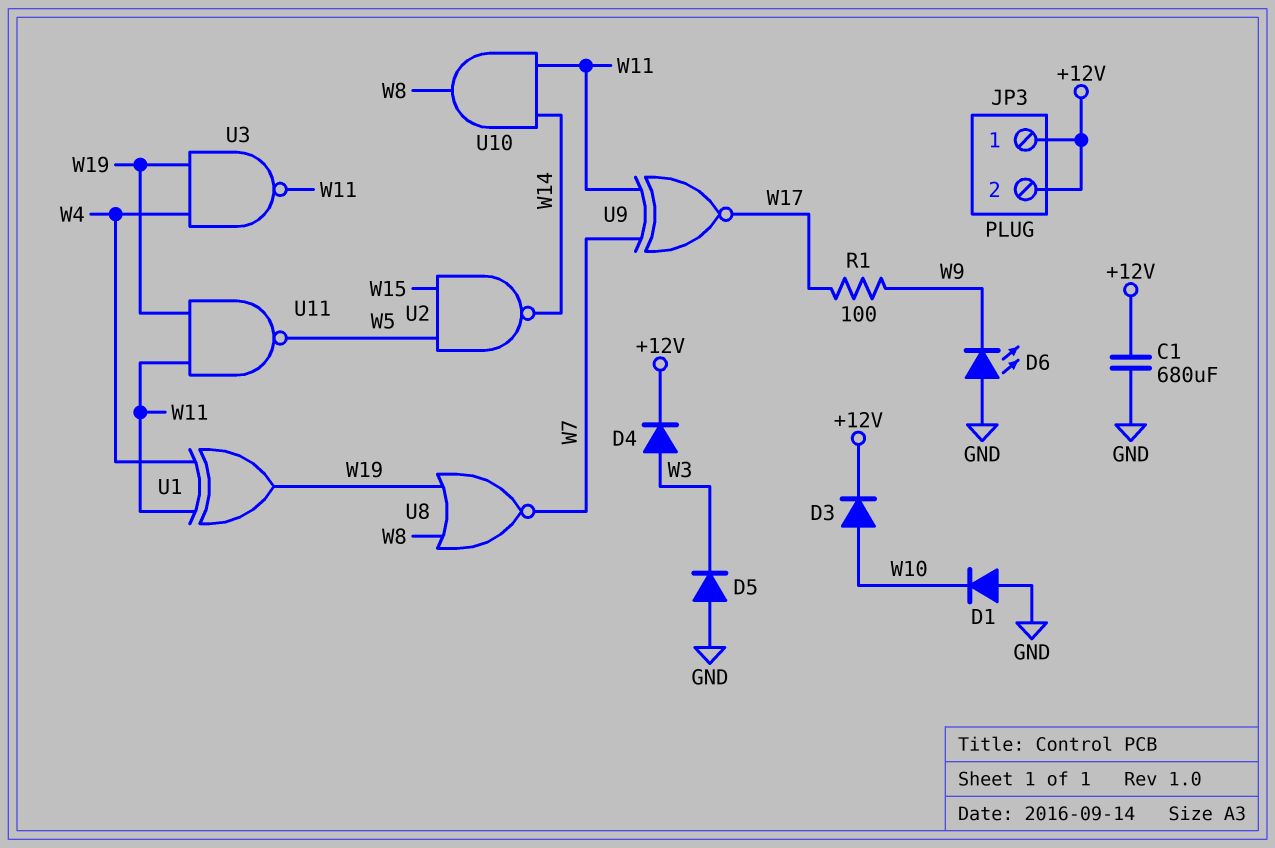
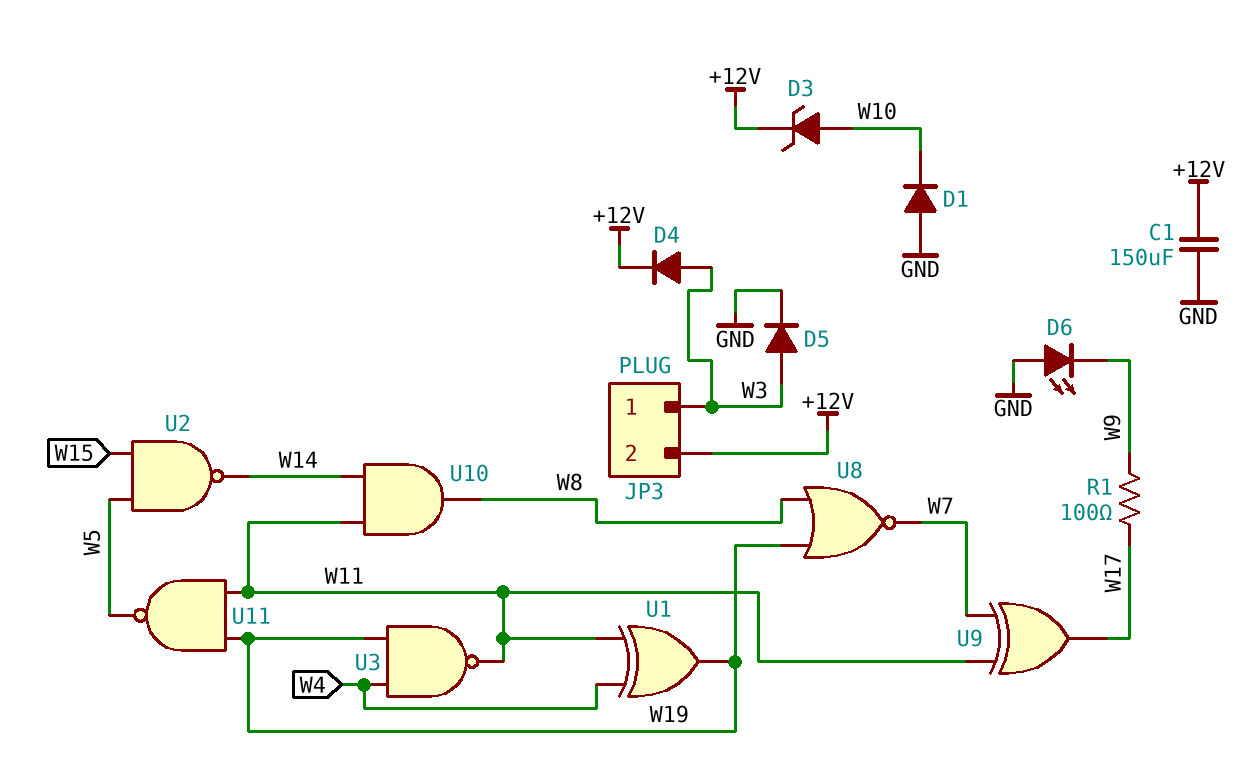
C1: 680uF (+12V, GND) -> 150uF (+12V, GND)
D3: diode (A W10, K +12V) -> zener (A W10, K +12V)
D5: diode (A GND, K W3) -> diode (A W3, K GND)
JP3 pin 1: +12V -> W3
U9: XNOR (in W7, in W11, out W17) -> XOR (in W7, in W11, out W17)

